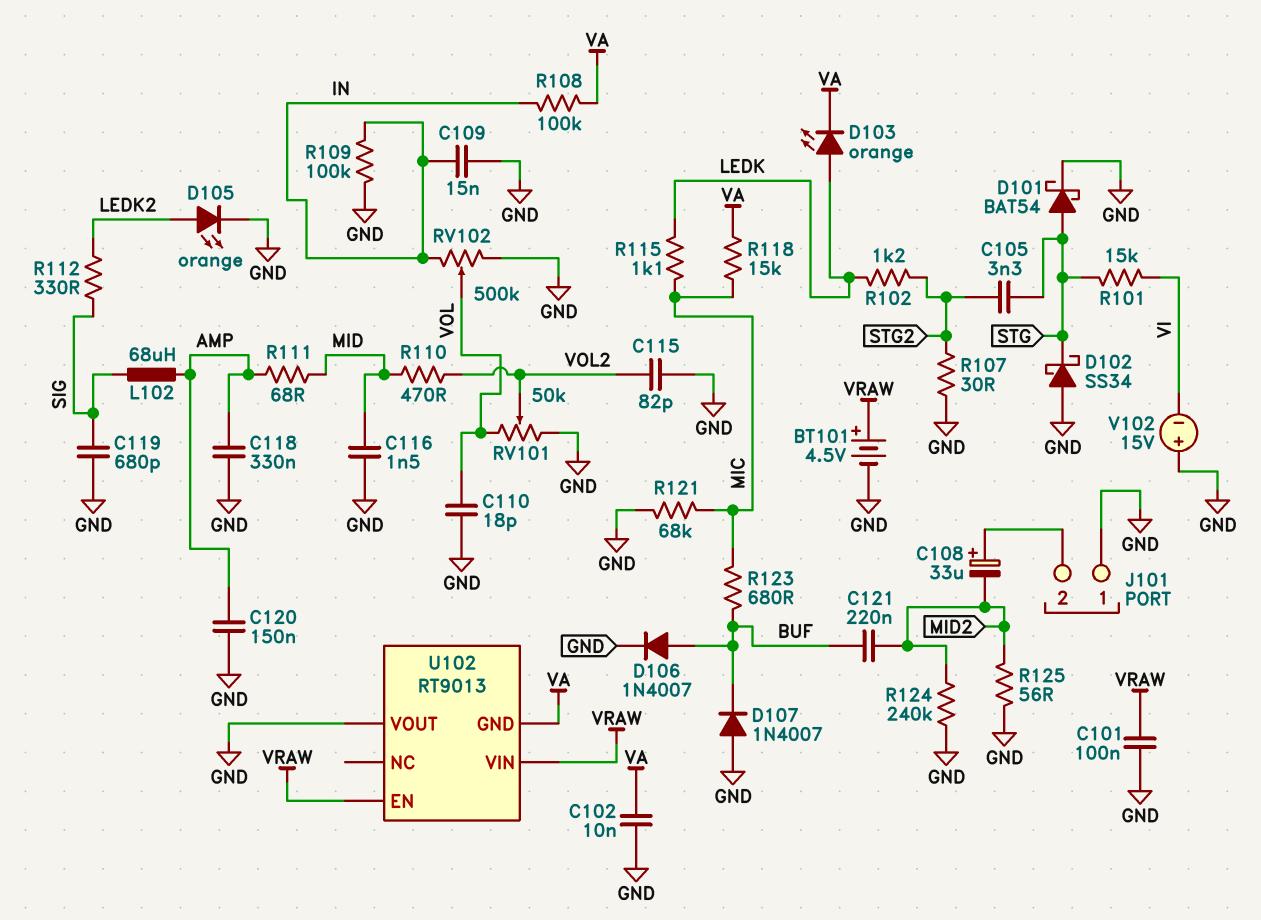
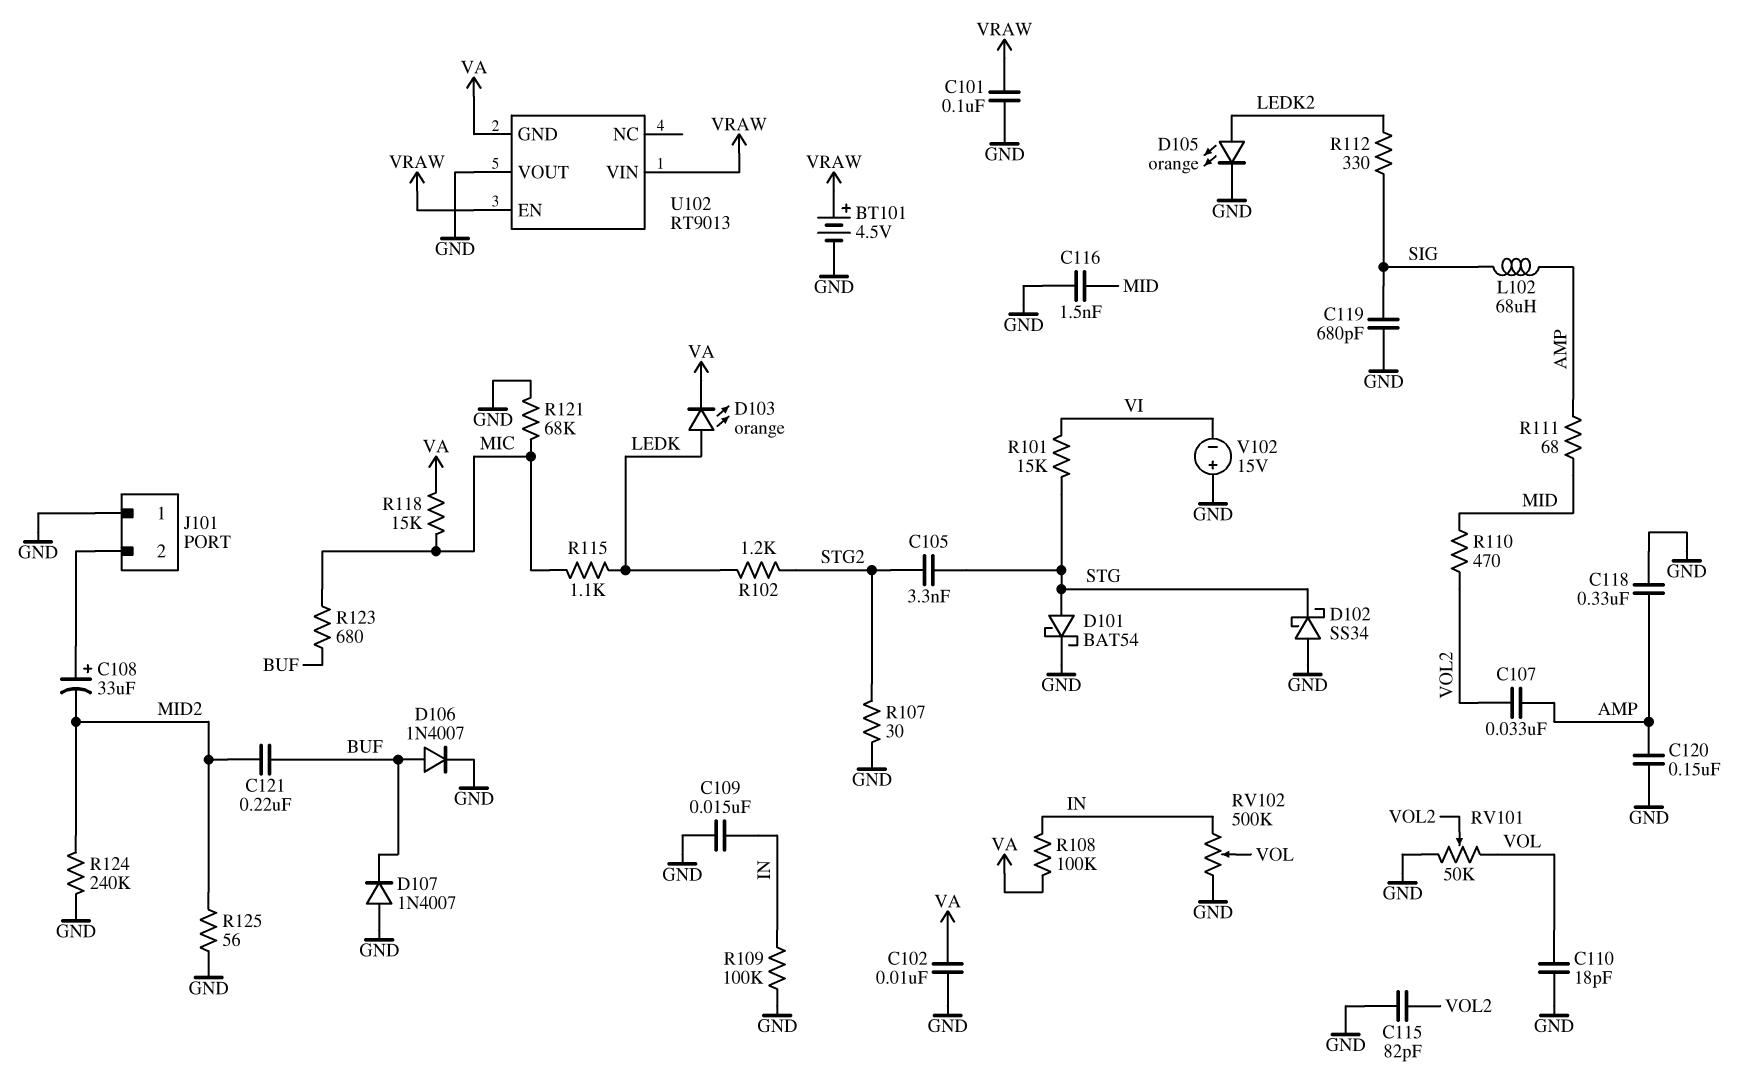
C107: none -> 33nF (AMP, VOL2)

